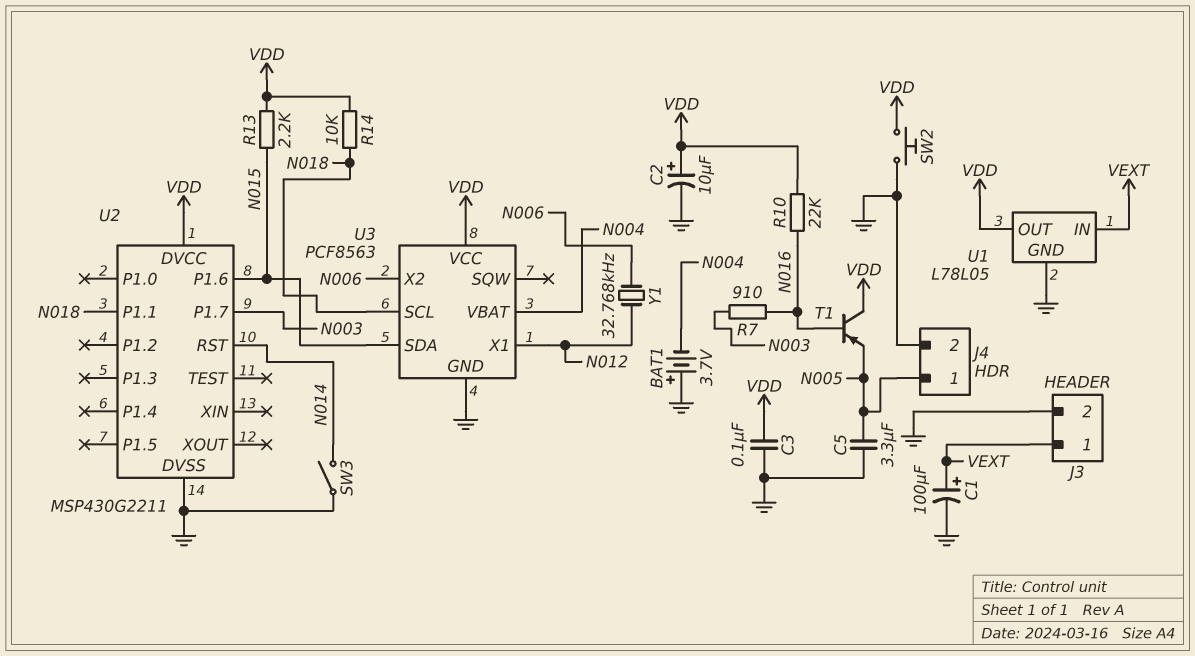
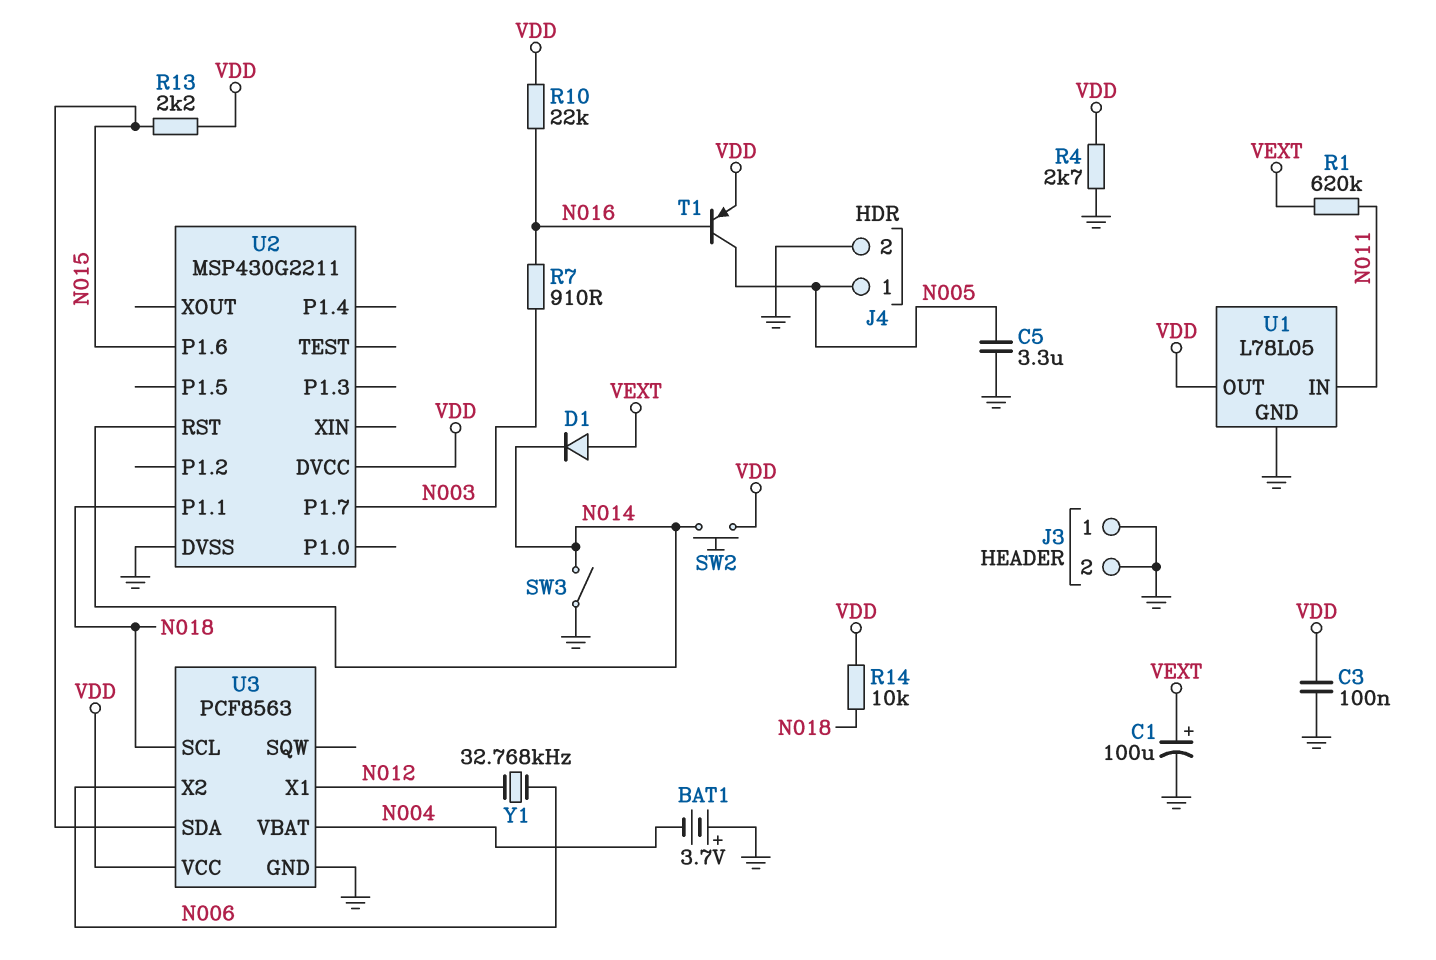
C2: 10uF (plus VDD, minus GND) -> none
D1: none -> diode (A VEXT, K N014)
J3 pin 1: VEXT -> GND
R1: none -> 620k (N011, VEXT)
R4: none -> 2.7k (GND, VDD)
SW2: button (GND, VDD) -> button (N014, VDD)
T1: PNP (B N016, C VDD, E N005) -> PNP (B N016, C N005, E VDD)
U1 pin IN: VEXT -> N011

